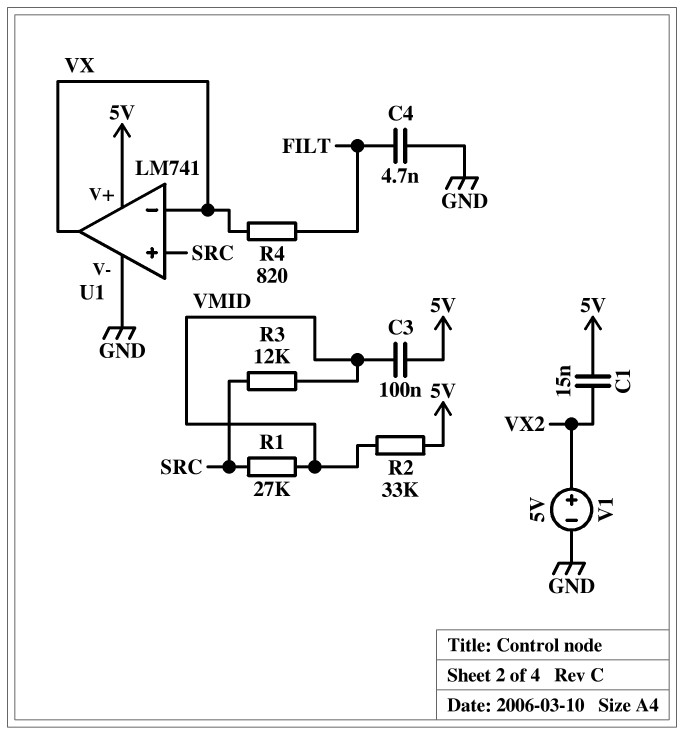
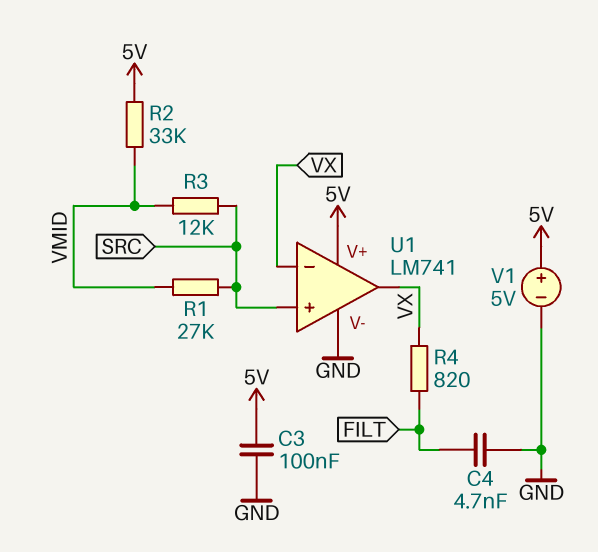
C1: 15nF (5V, VX2) -> none
C3: 100nF (5V, VMID) -> 100nF (5V, GND)
V1: 5V (plus VX2, minus GND) -> 5V (plus 5V, minus GND)

